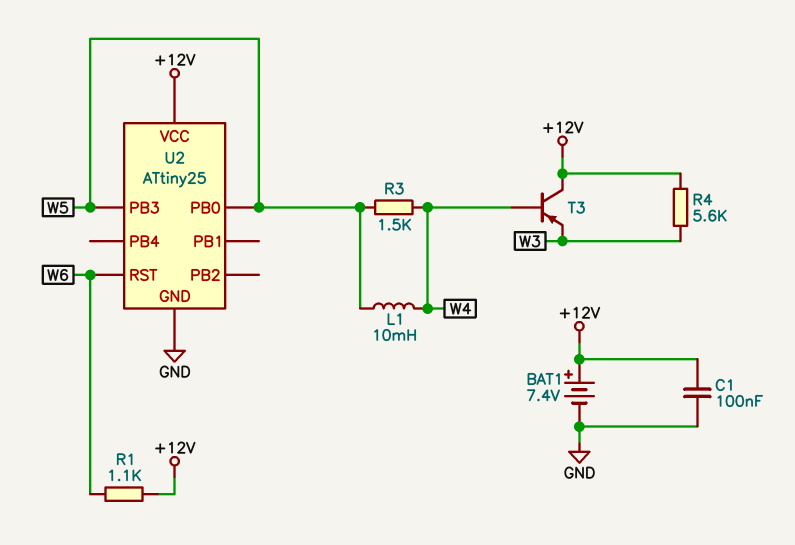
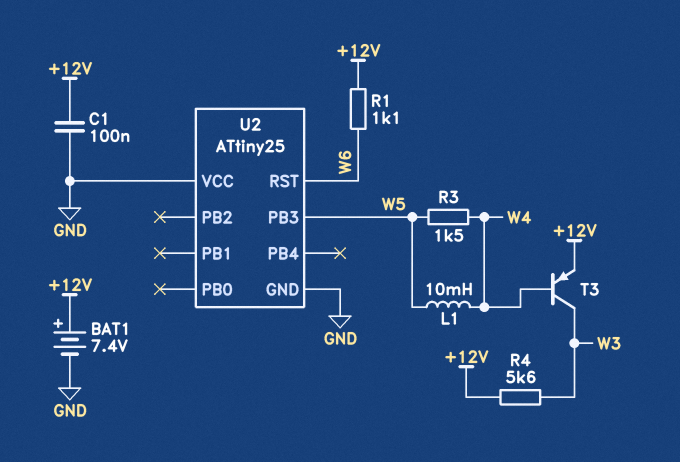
T3: PNP (B W4, C +12V, E W3) -> PNP (B W4, C W3, E +12V)
U2 pin PB0: W5 -> none
U2 pin VCC: +12V -> GND

